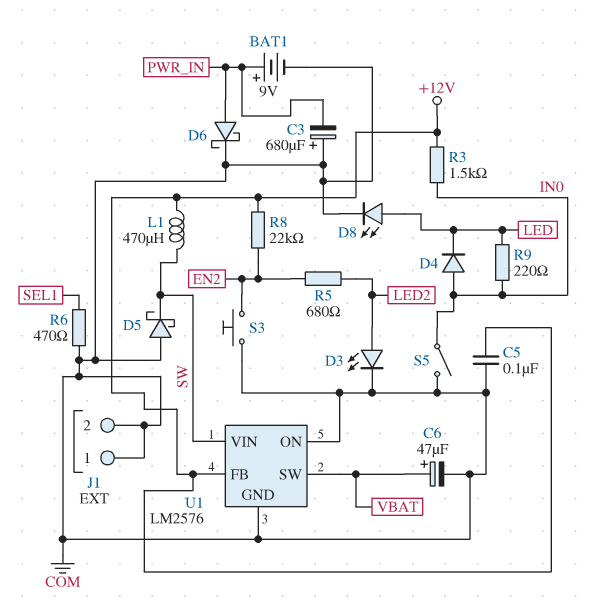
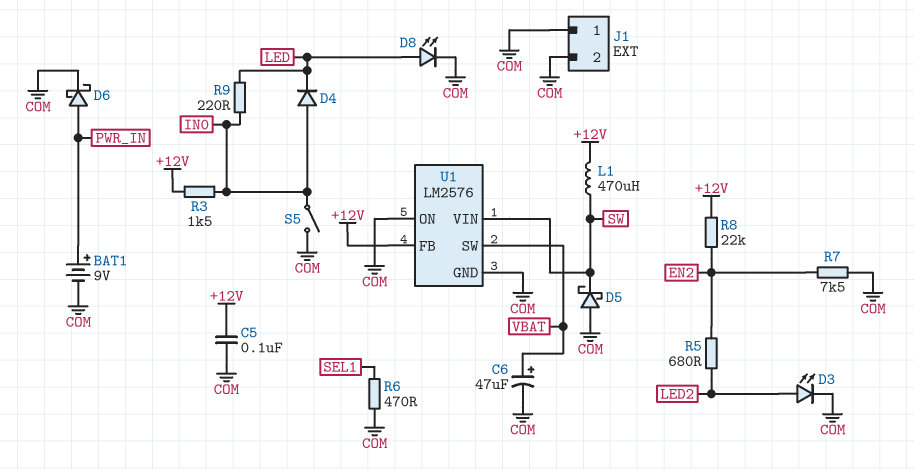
C3: 680uF (plus COM, minus PWR_IN) -> none
R7: none -> 7.5k (COM, EN2)
S3: button (COM, EN2) -> none

